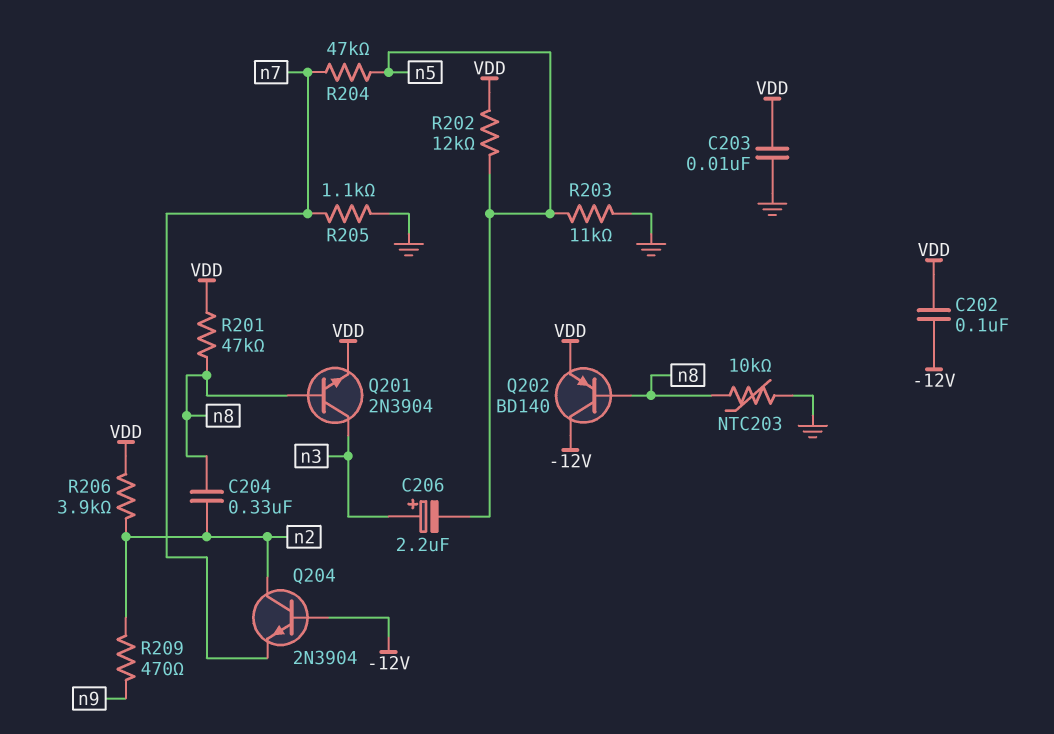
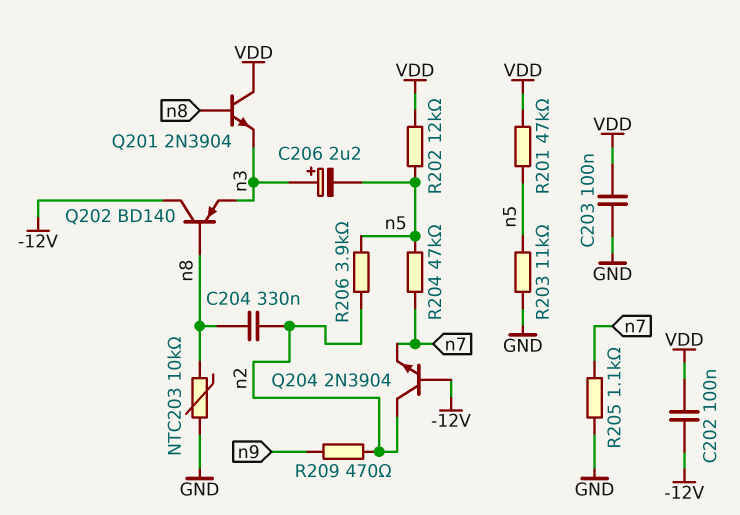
C203: 10nF (GND, VDD) -> 100nF (GND, VDD)
Q201: NPN 2N3904 (B n8, C n3, E VDD) -> NPN 2N3904 (B n8, C VDD, E n3)
Q202: PNP BD140 (B n8, C -12V, E VDD) -> PNP BD140 (B n8, C -12V, E n3)
R201: 47k (VDD, n8) -> 47k (VDD, n5)
R206: 3.9k (VDD, n2) -> 3.9k (n2, n5)

